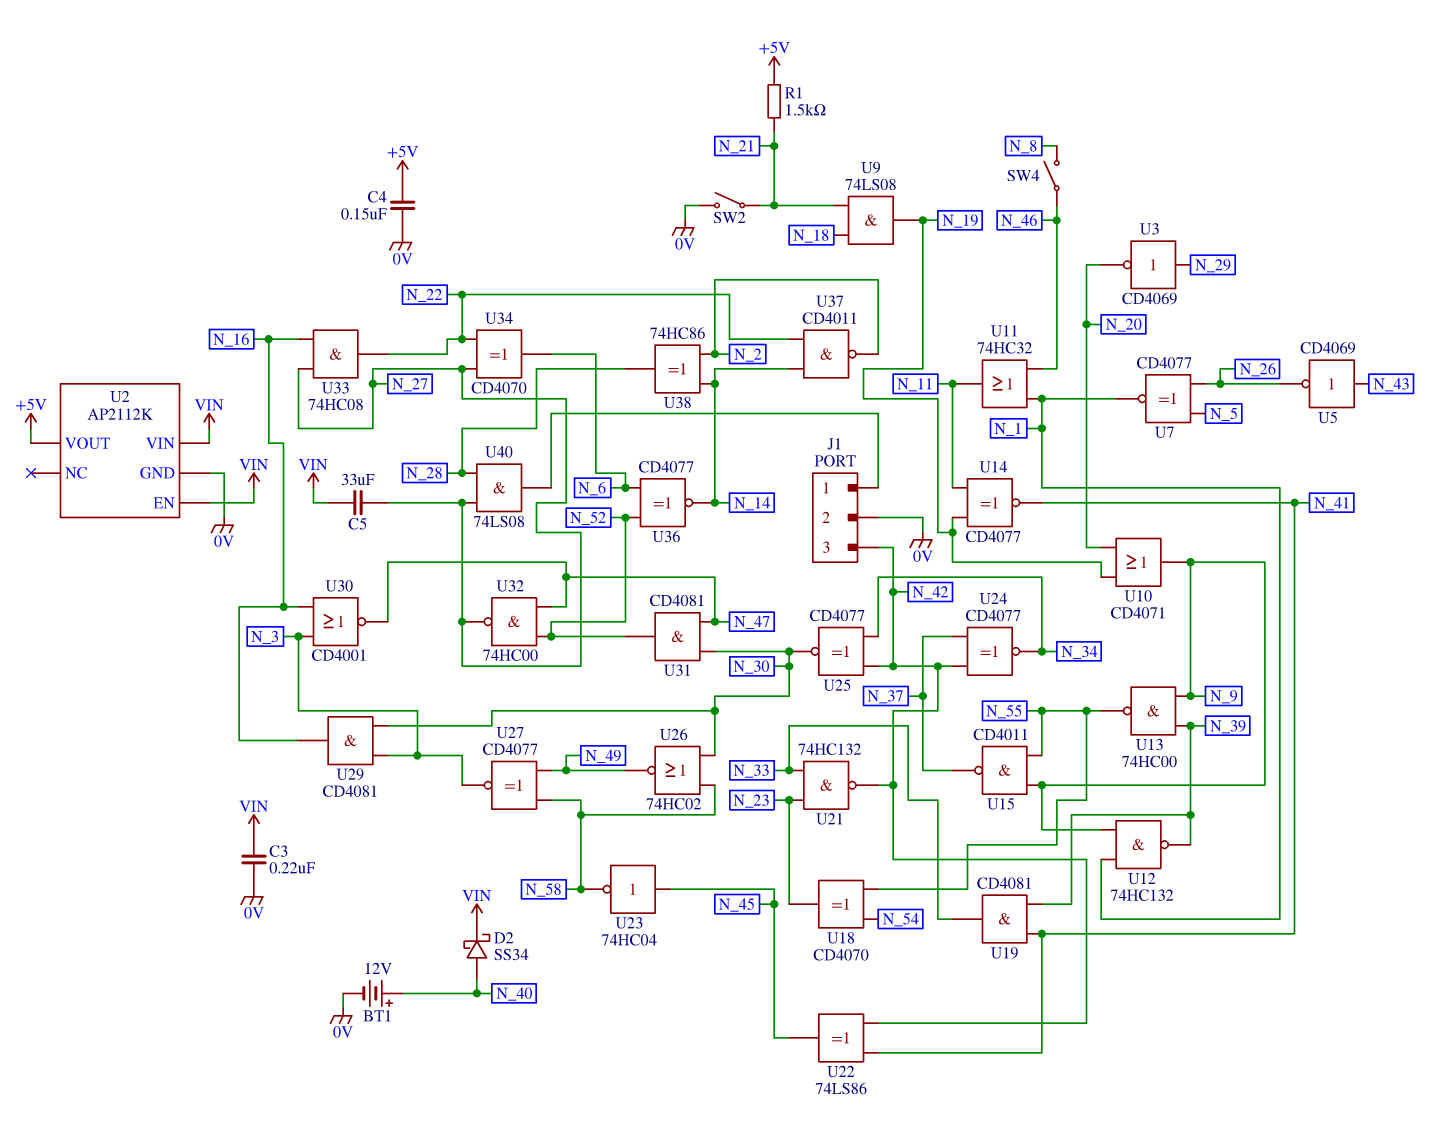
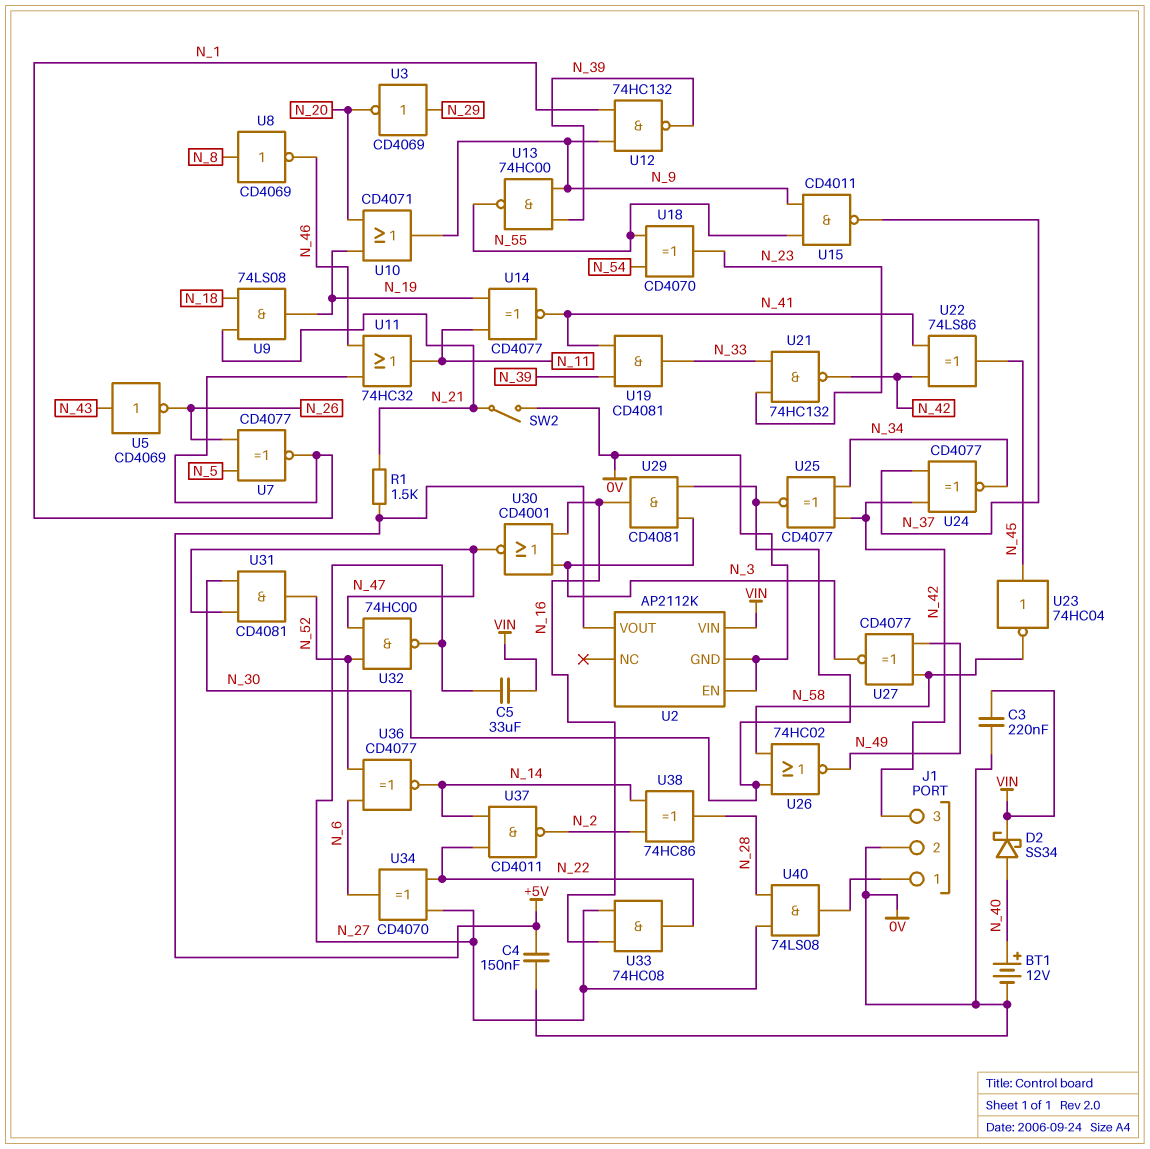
SW4: switch (N_8, N_46) -> none
U2 pin EN: VIN -> 0V
U8: none -> NOT CD4069 (in N_8, out N_46)

